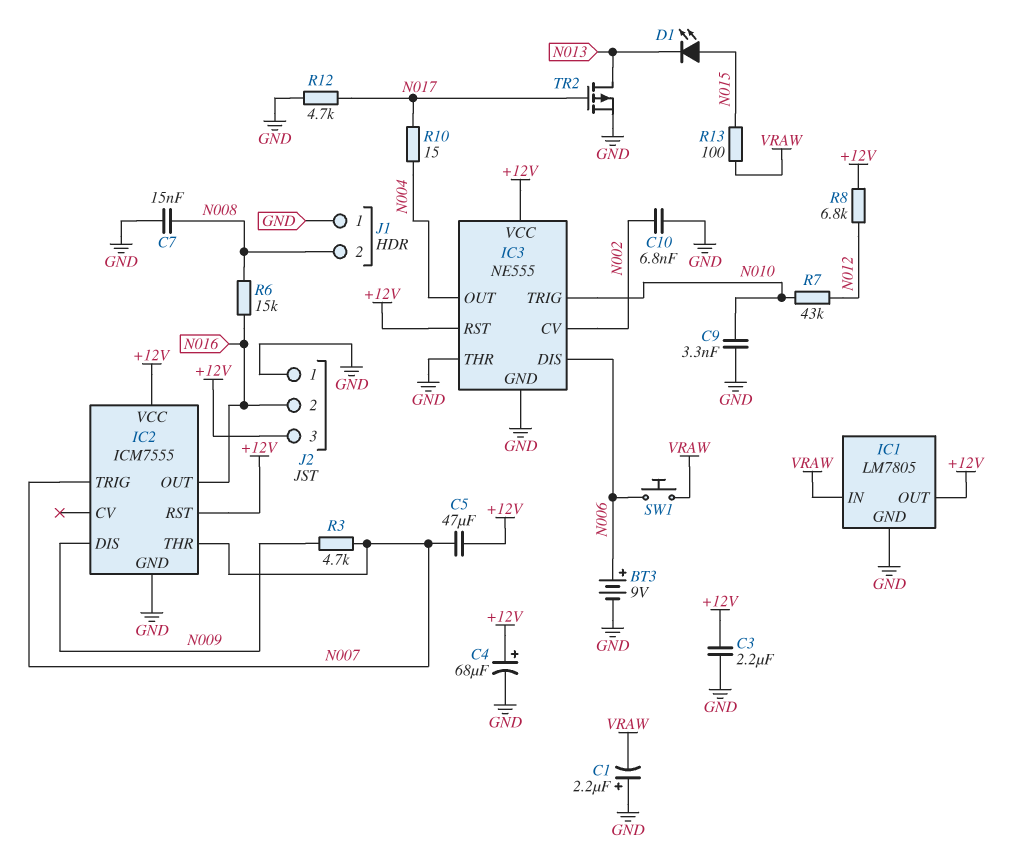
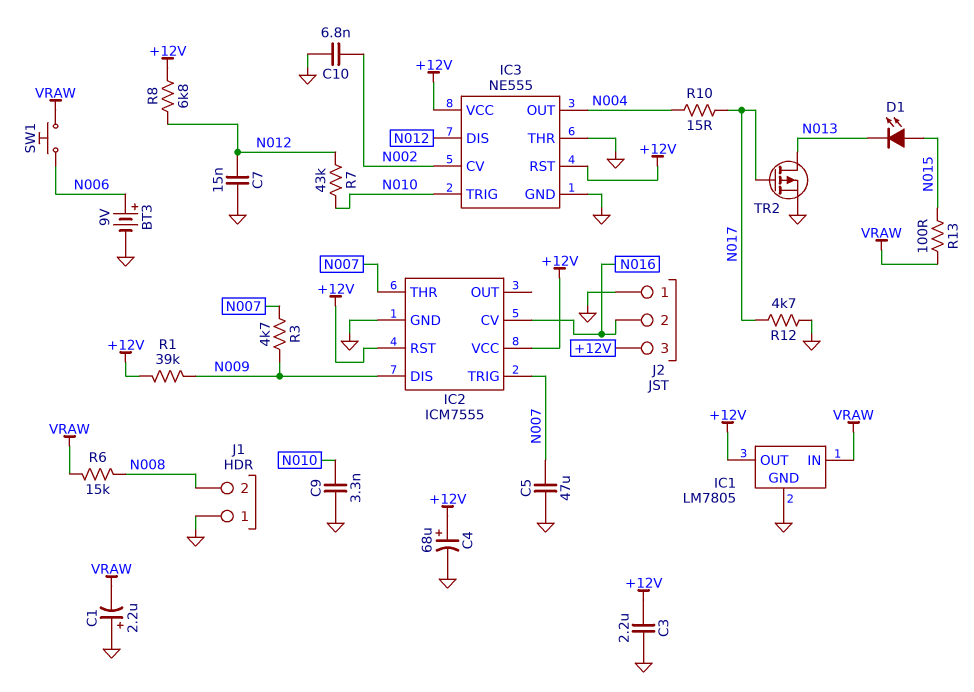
C5: 47uF (+12V, N007) -> 47uF (GND, N007)
C7: 15nF (GND, N008) -> 15nF (GND, N012)
IC2 pin CV: none -> N016
IC2 pin OUT: N016 -> none
IC3 pin DIS: N006 -> N012
R1: none -> 39k (+12V, N009)
R6: 15k (N008, N016) -> 15k (N008, VRAW)

